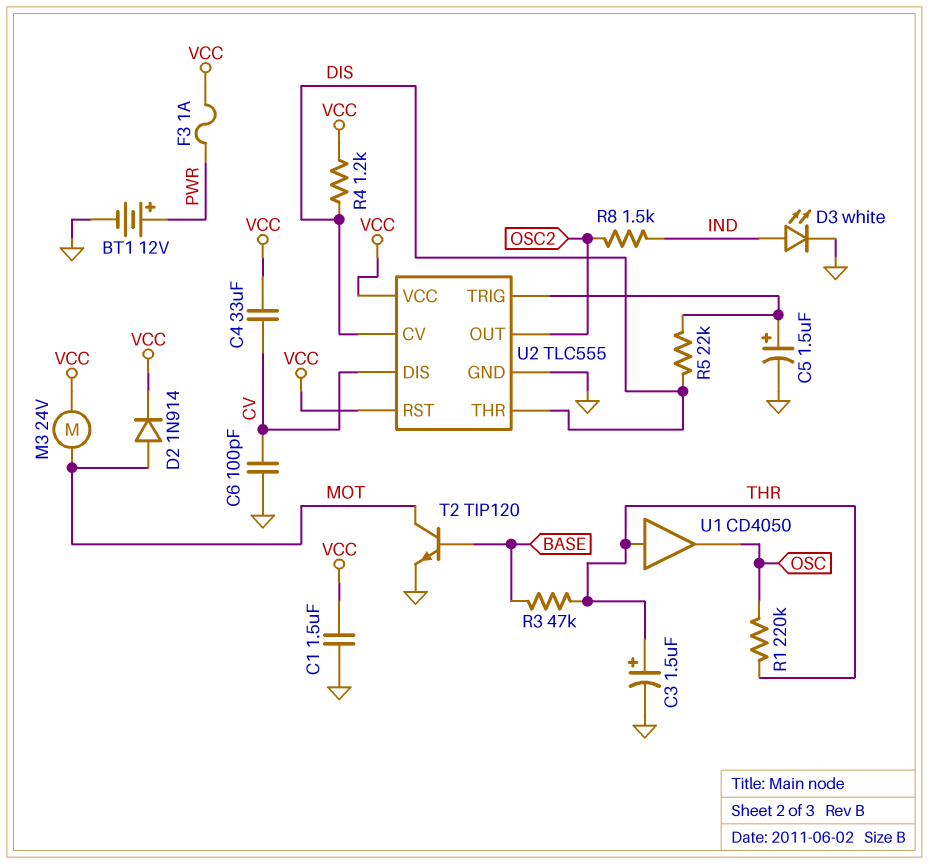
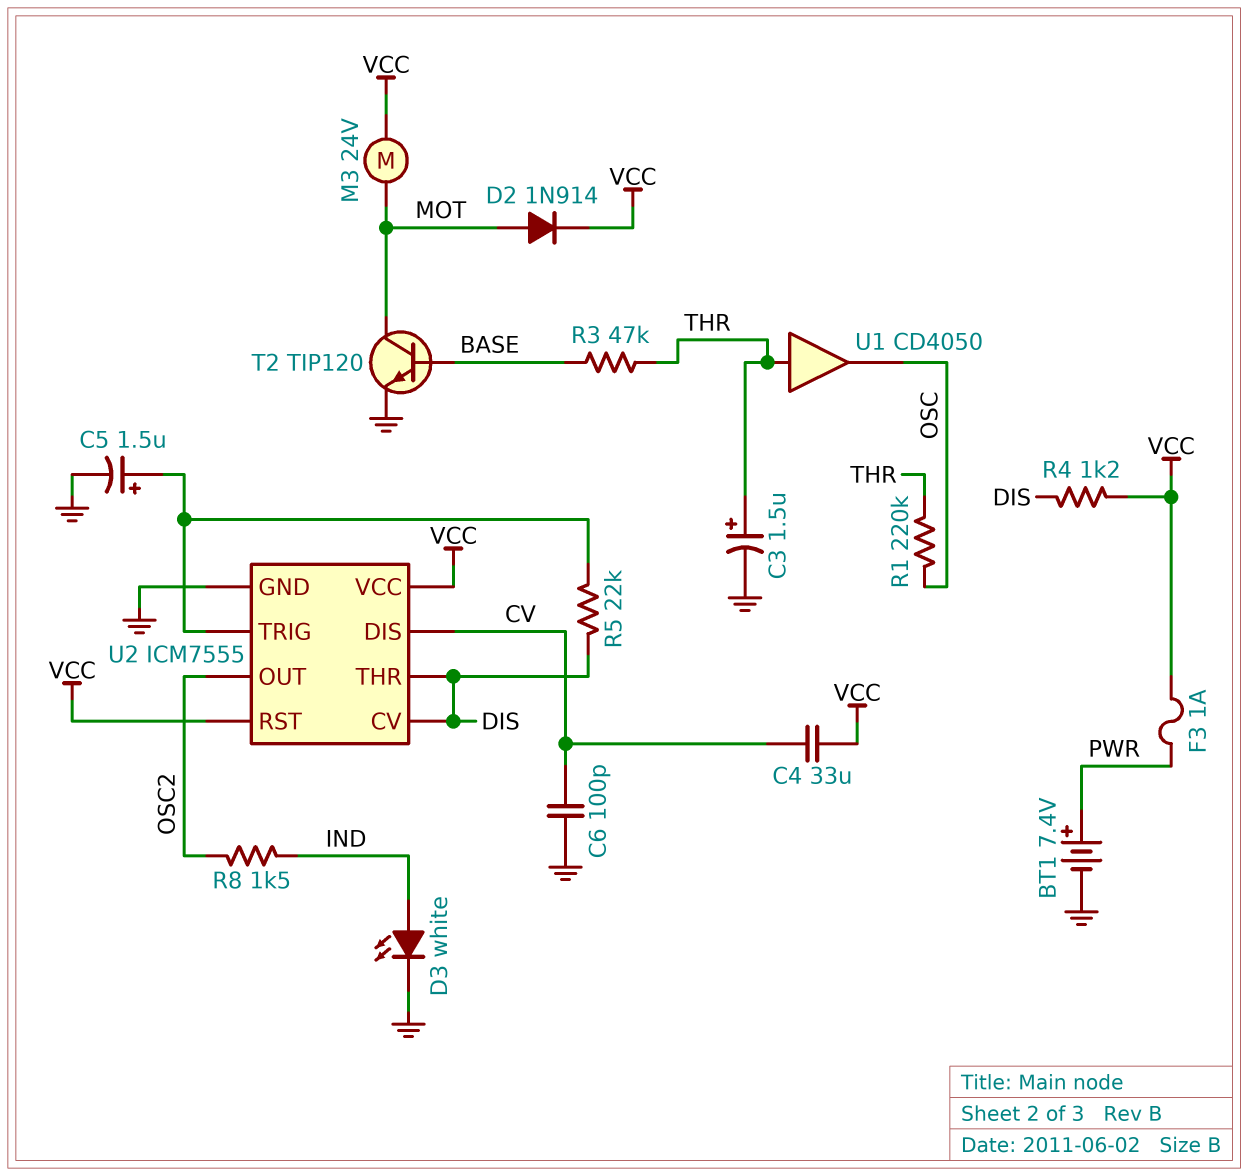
BT1: 12V (plus PWR, minus GND) -> 7.4V (plus PWR, minus GND)
C1: 1.5uF (GND, VCC) -> none
U2: TLC555 -> ICM7555

